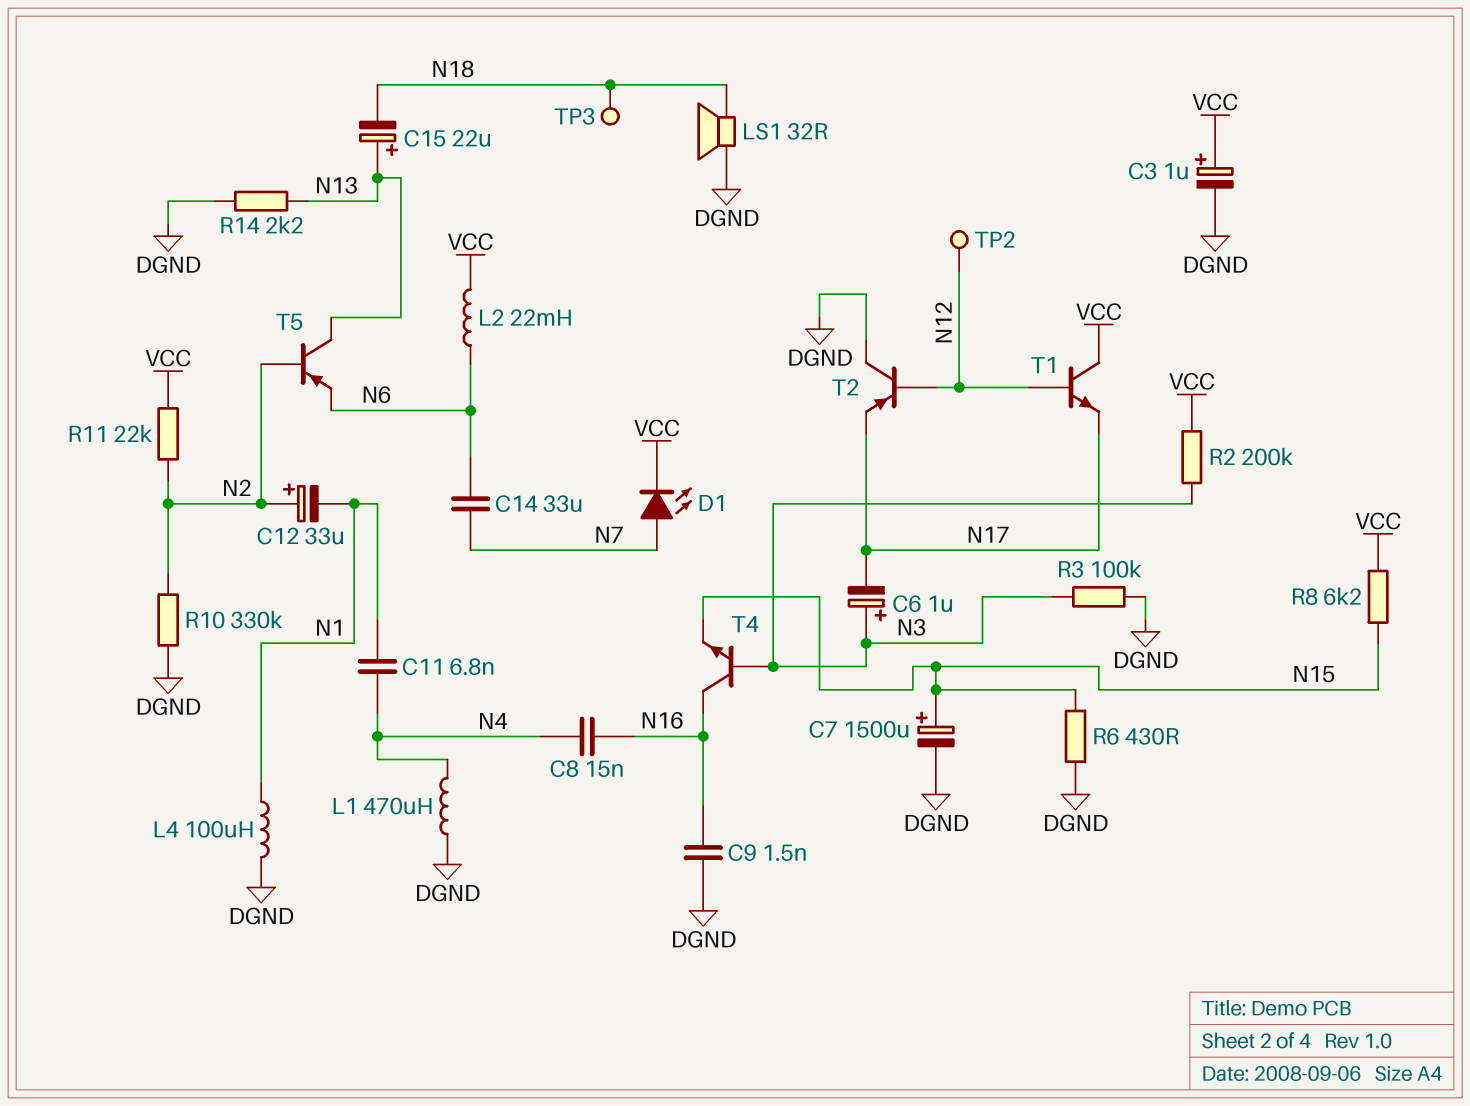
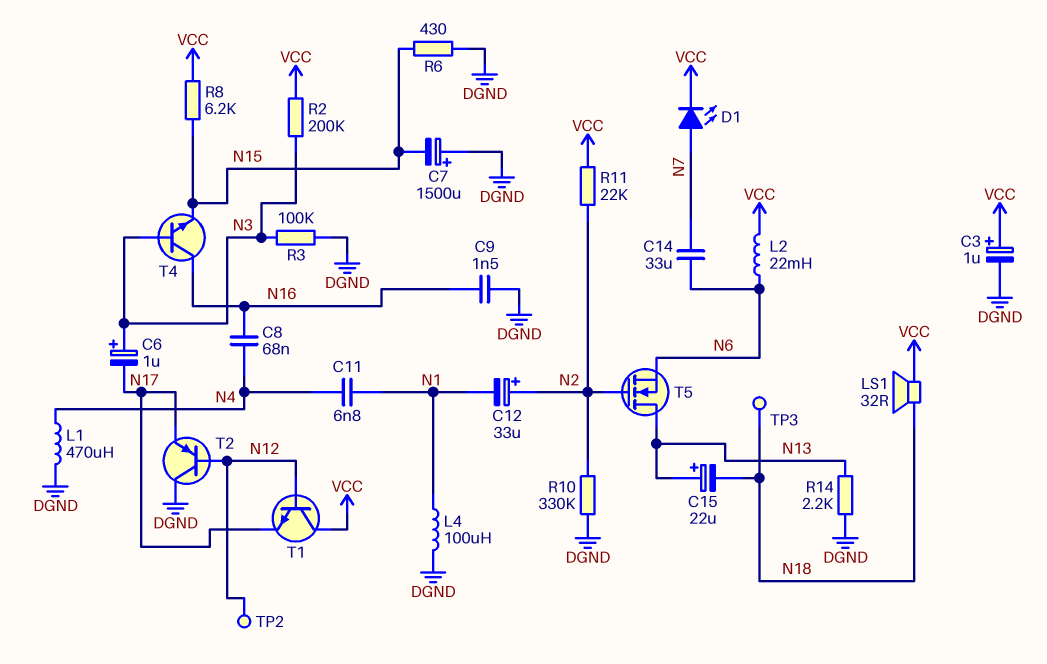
C7: 1500uF (plus N15, minus DGND) -> 1500uF (plus DGND, minus N15)
C8: 15nF (N4, N16) -> 68nF (N4, N16)
LS1: speaker 32R (DGND, N18) -> speaker 32R (N18, VCC)
T5: PNP (B N2, C N13, E N6) -> NMOS (G N2, D N13, S N6)

